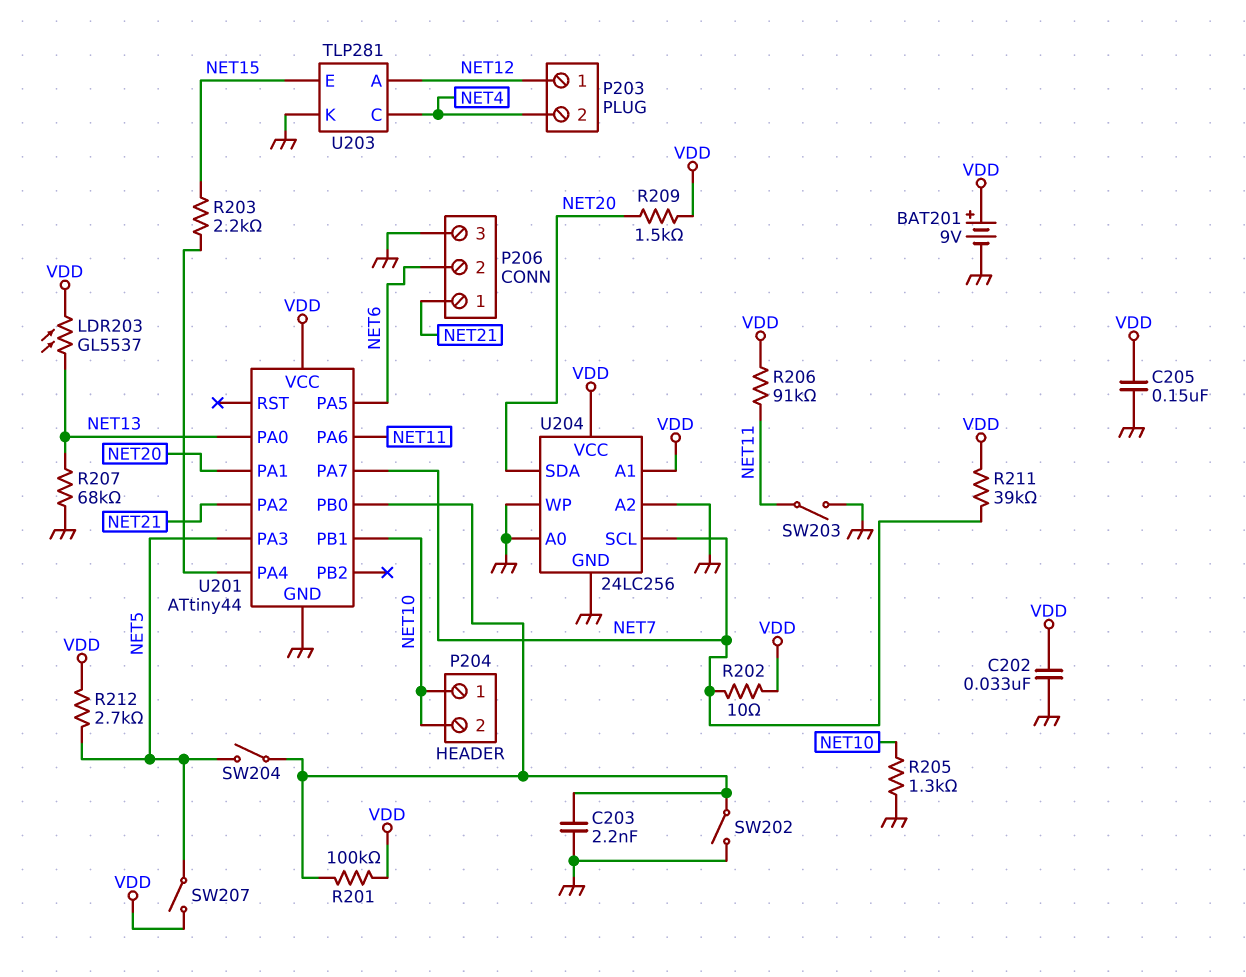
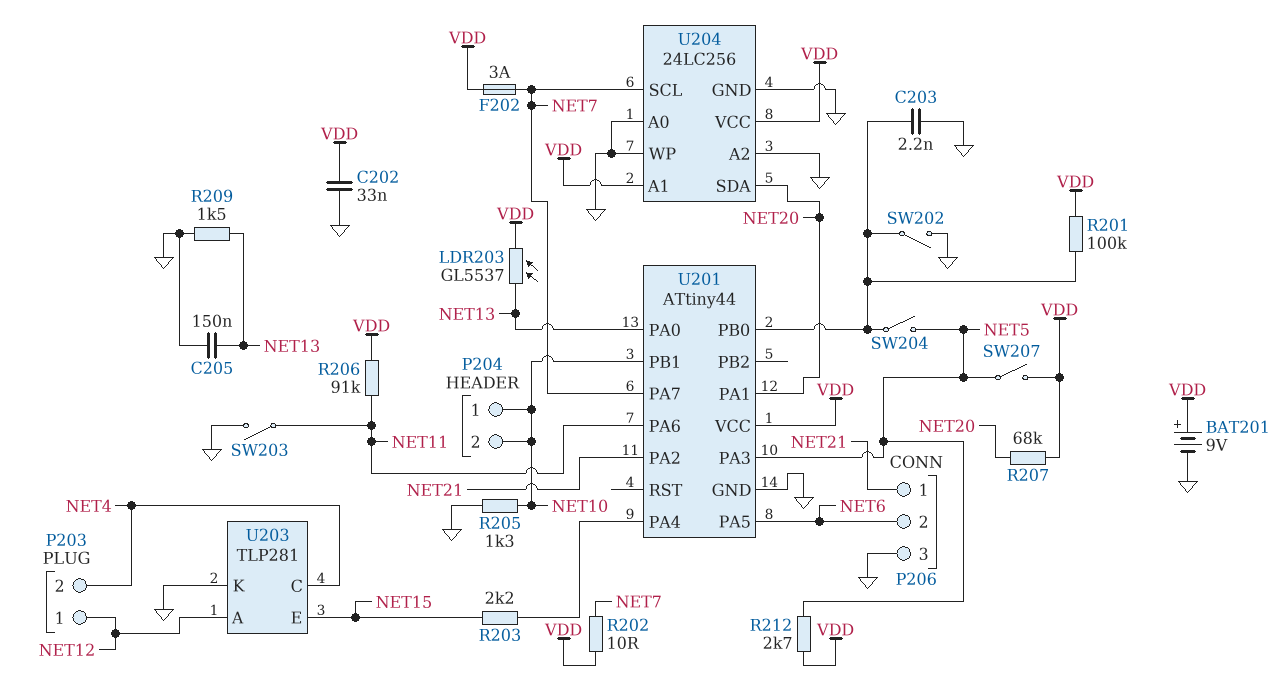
C205: 150nF (GND, VDD) -> 150nF (GND, NET13)
F202: none -> 3A (NET7, VDD)
R207: 68k (GND, NET13) -> 68k (NET20, VDD)
R209: 1.5k (NET20, VDD) -> 1.5k (GND, NET13)
R211: 39k (NET7, VDD) -> none

